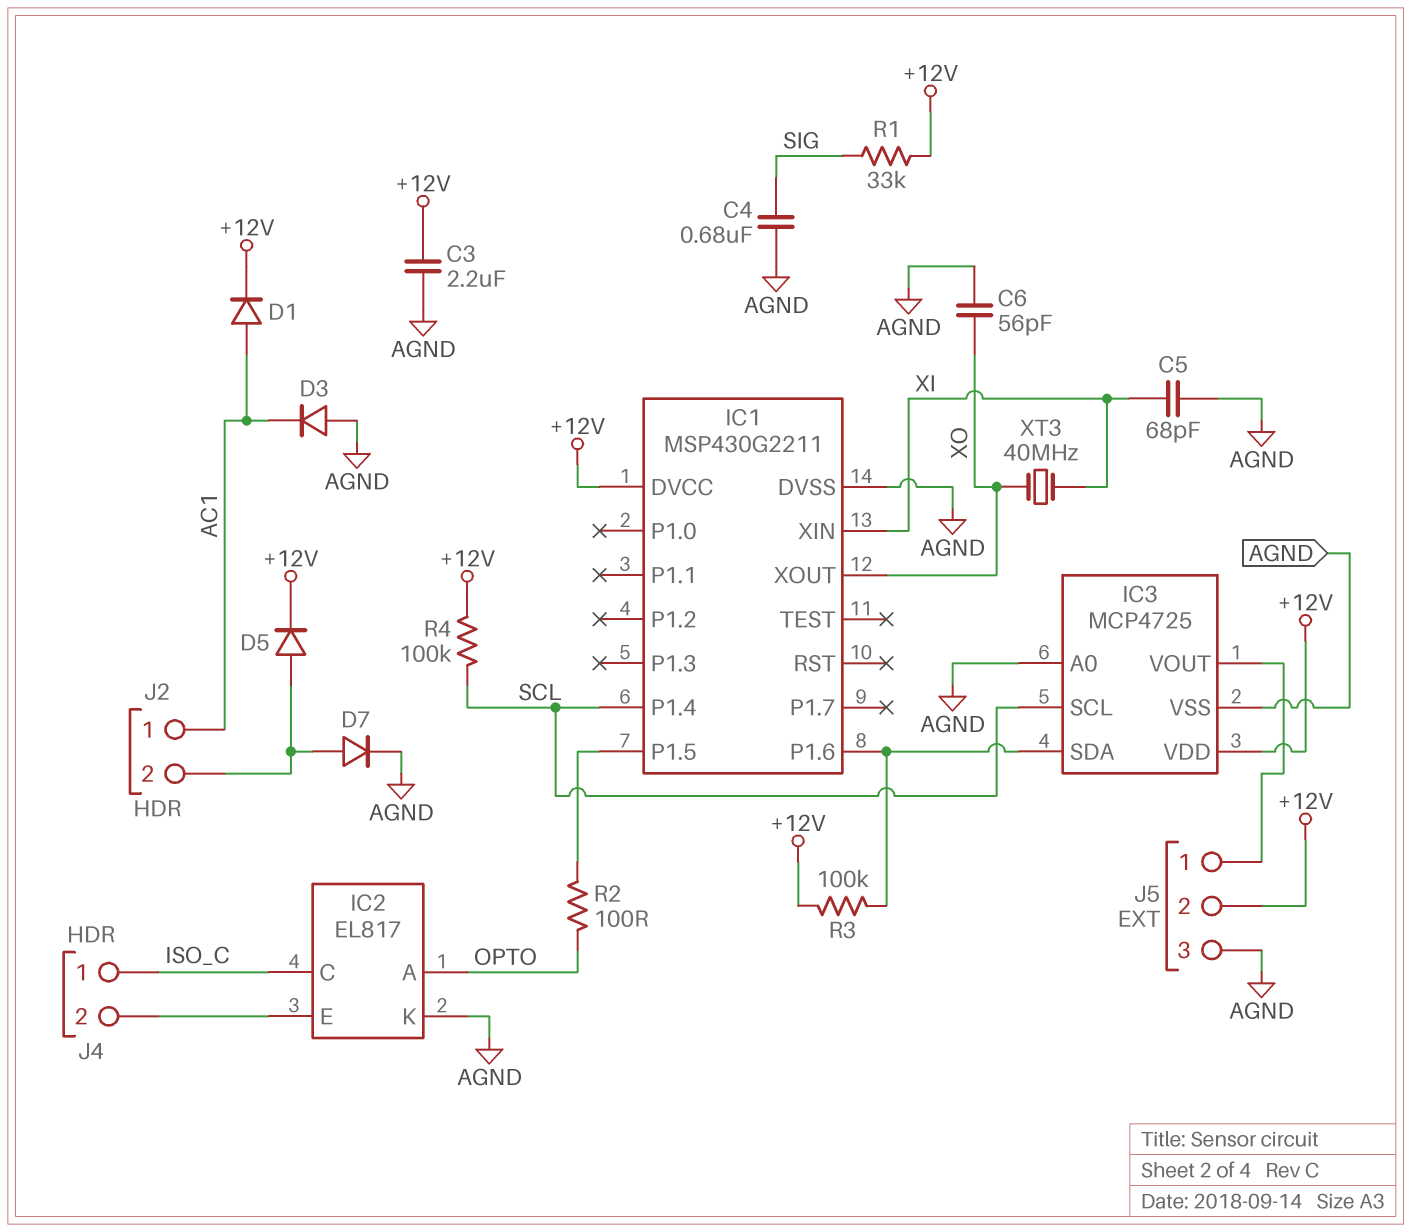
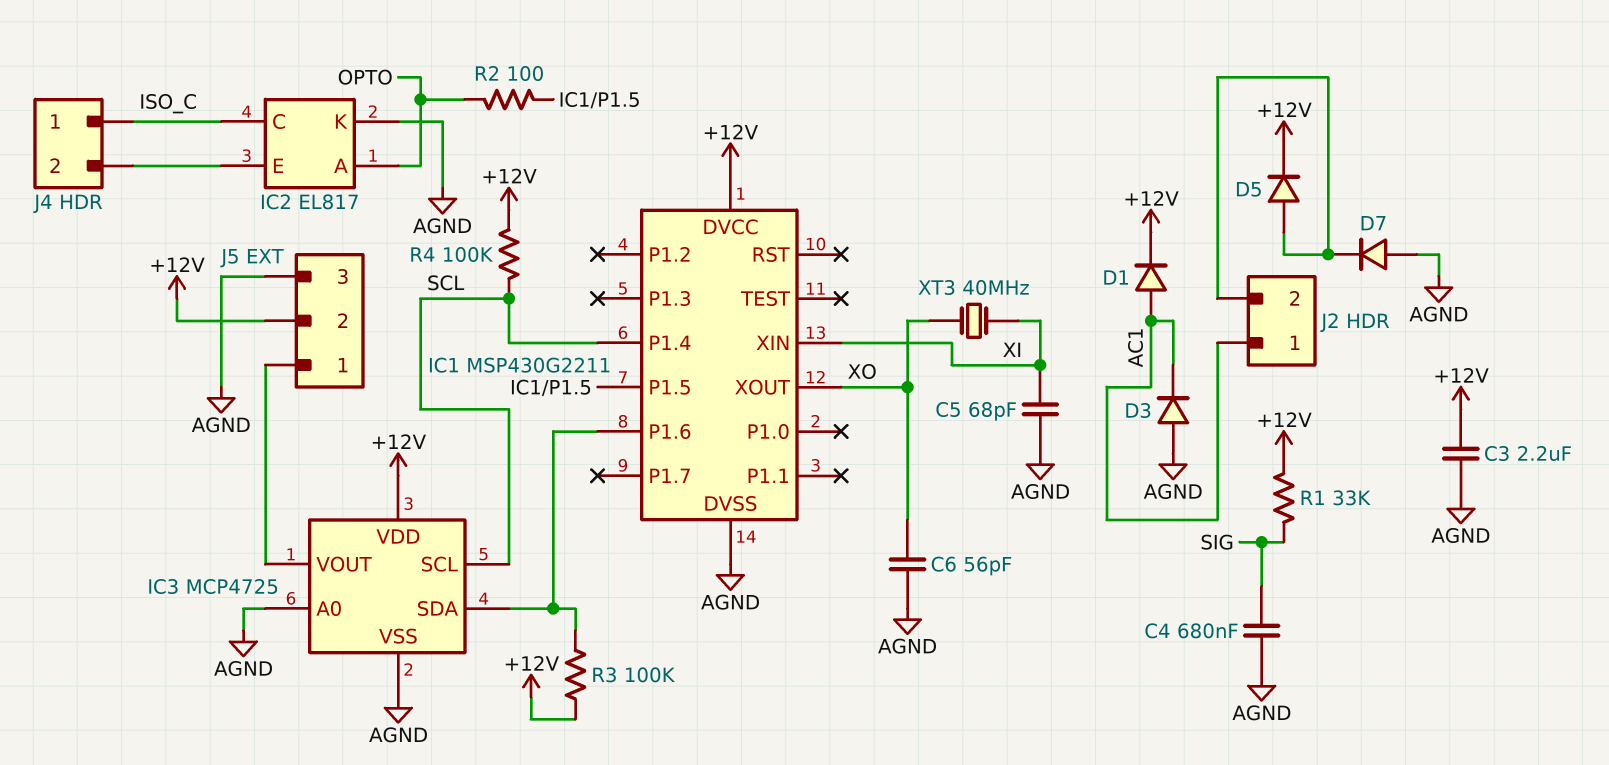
D7: diode (A J2/2, K AGND) -> diode (A AGND, K J2/2)

